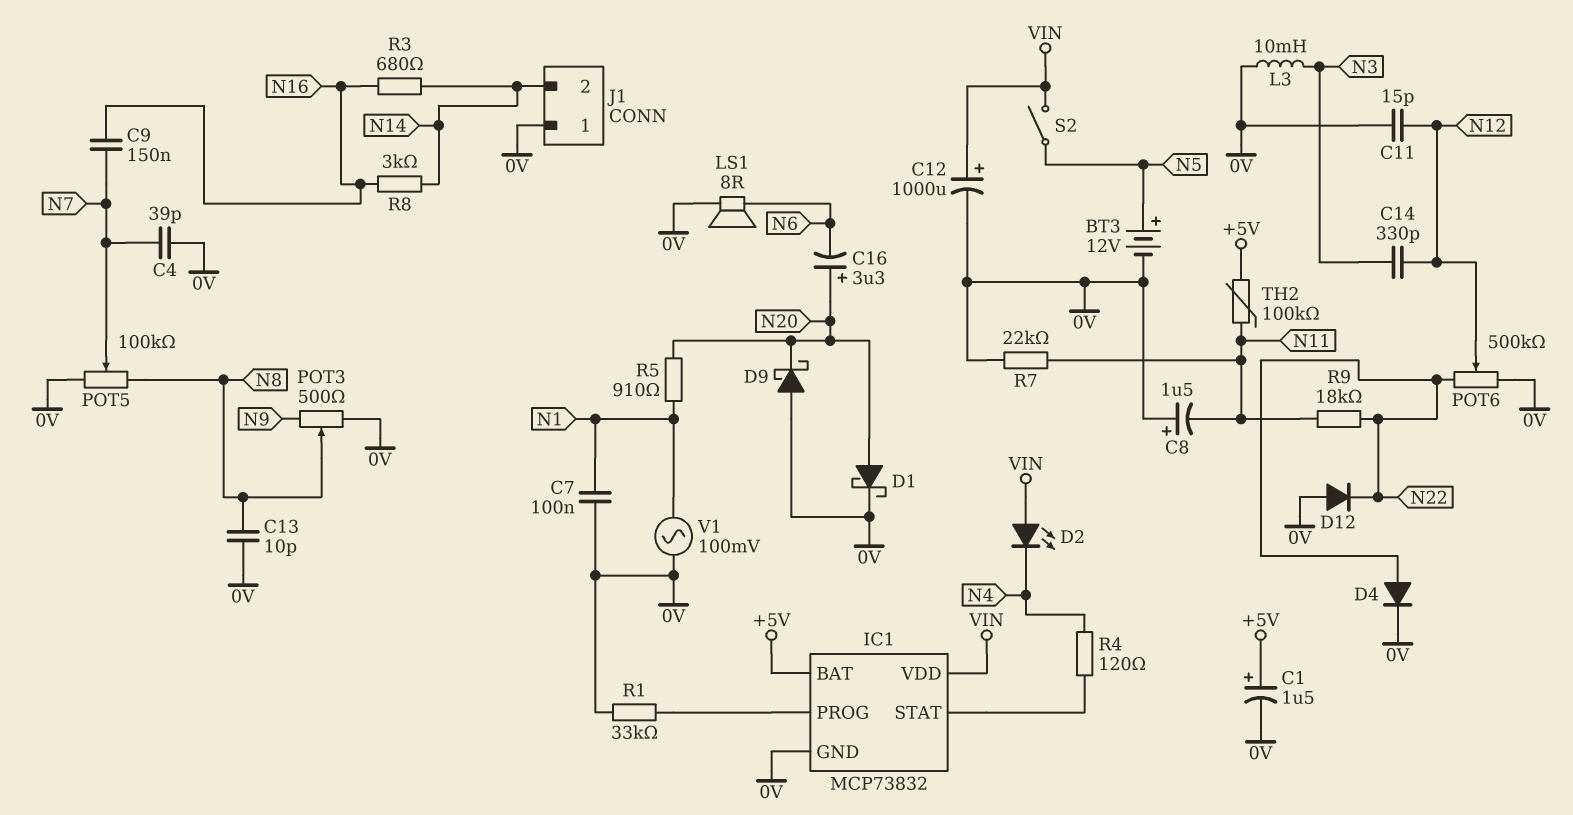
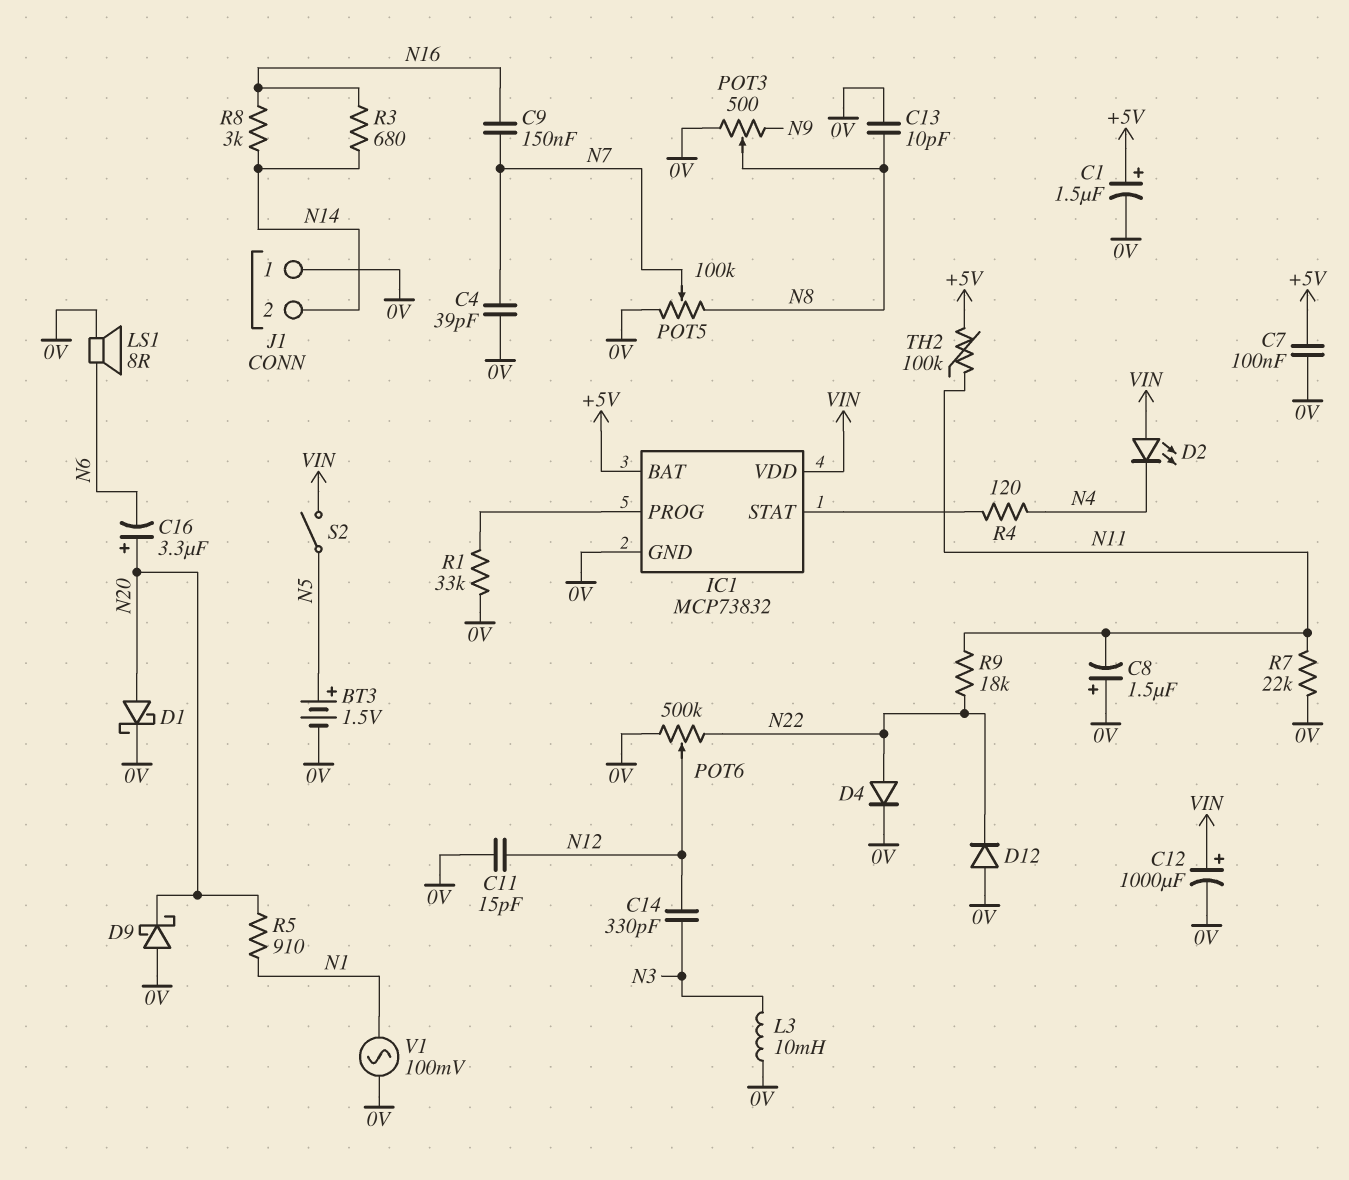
BT3: 12V (plus N5, minus 0V) -> 1.5V (plus N5, minus 0V)
C7: 100nF (0V, N1) -> 100nF (+5V, 0V)

